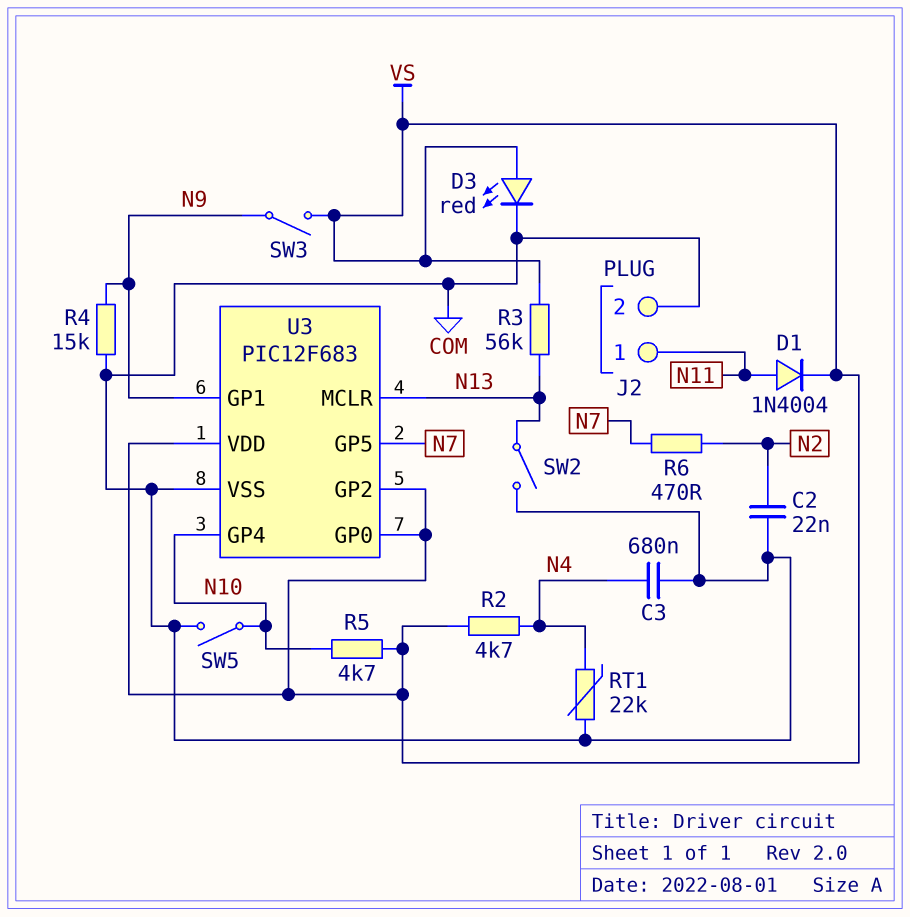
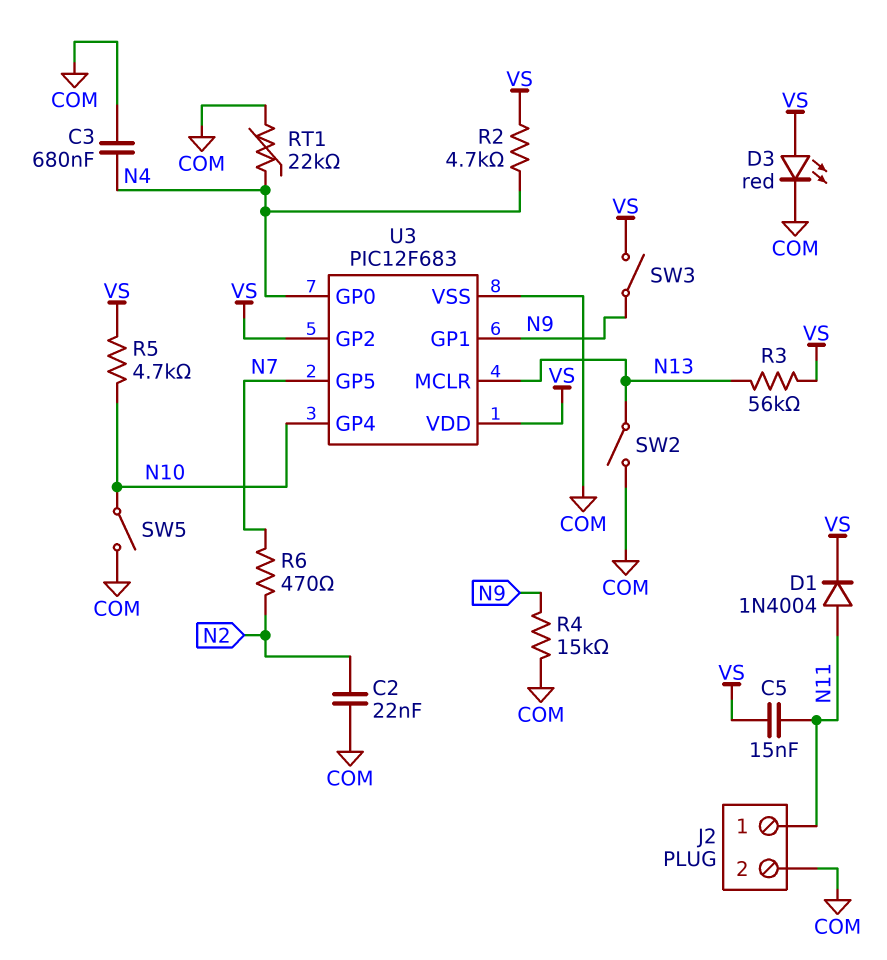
C5: none -> 15nF (N11, VS)
U3 pin GP0: VS -> N4

